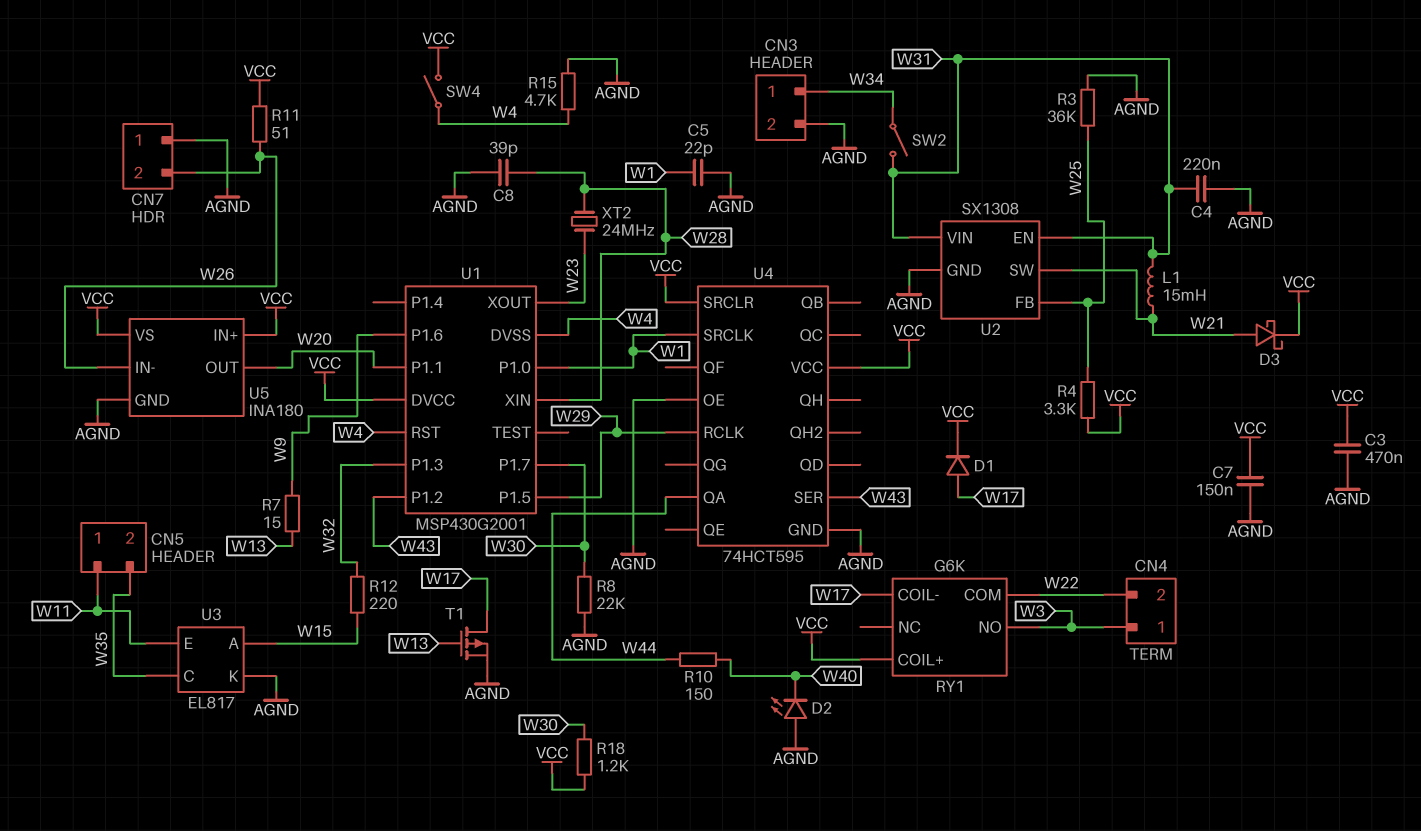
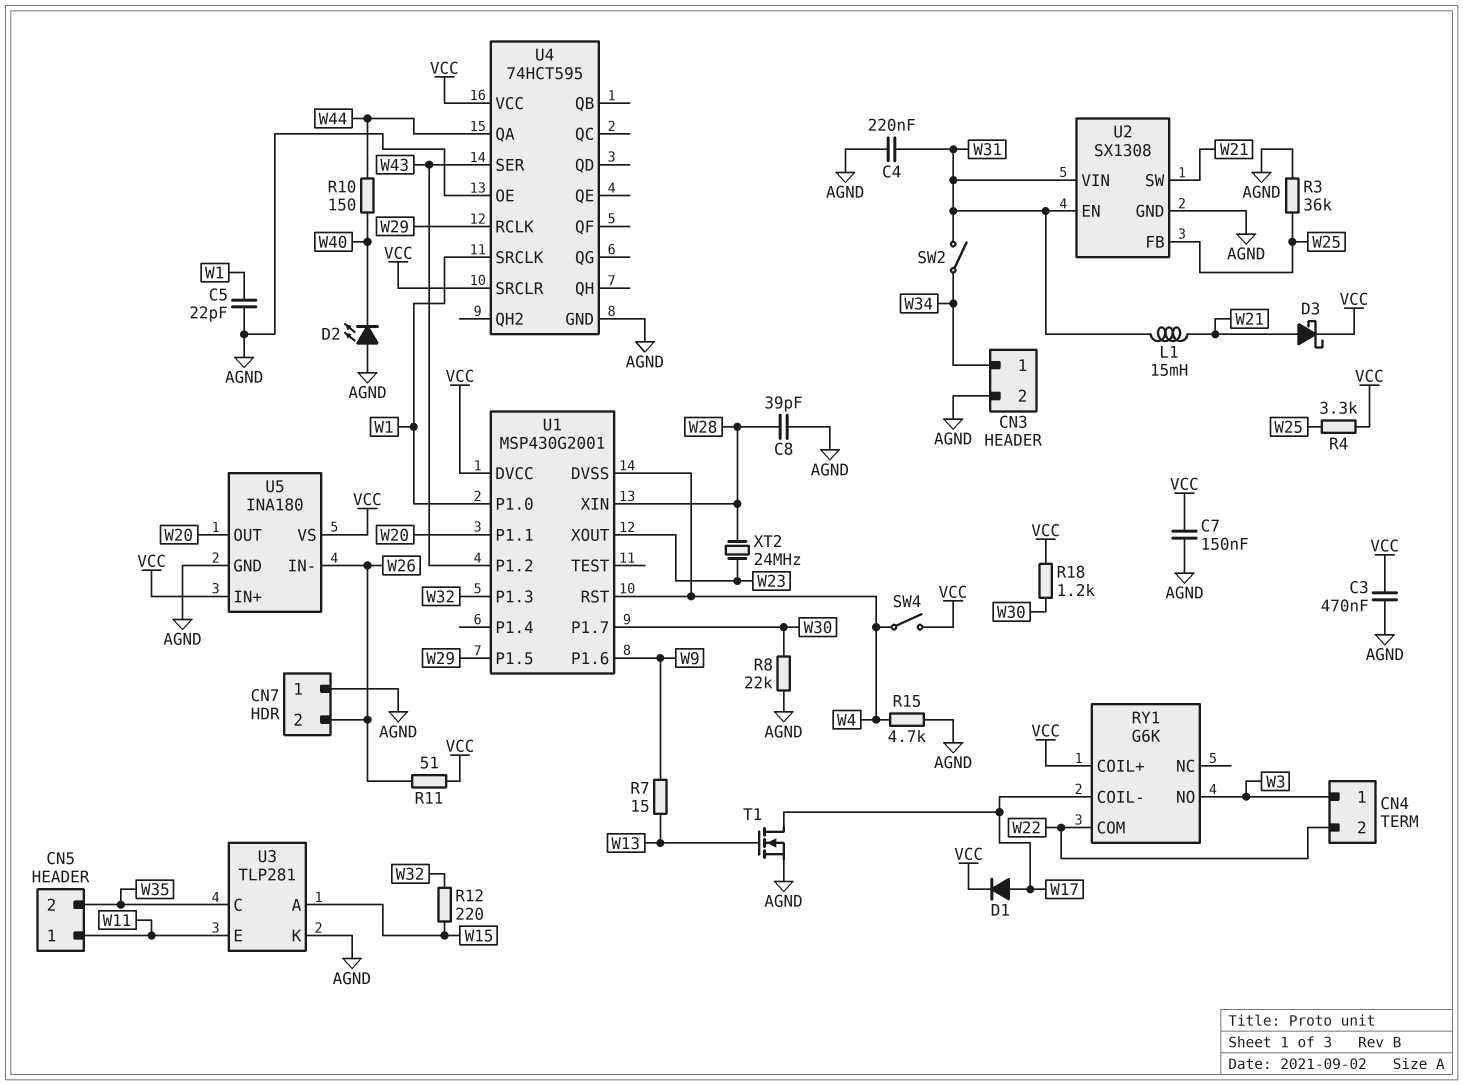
T1: PMOS (G W13, D W17, S AGND) -> NMOS (G W13, D W17, S AGND)
U3: EL817 -> TLP281

